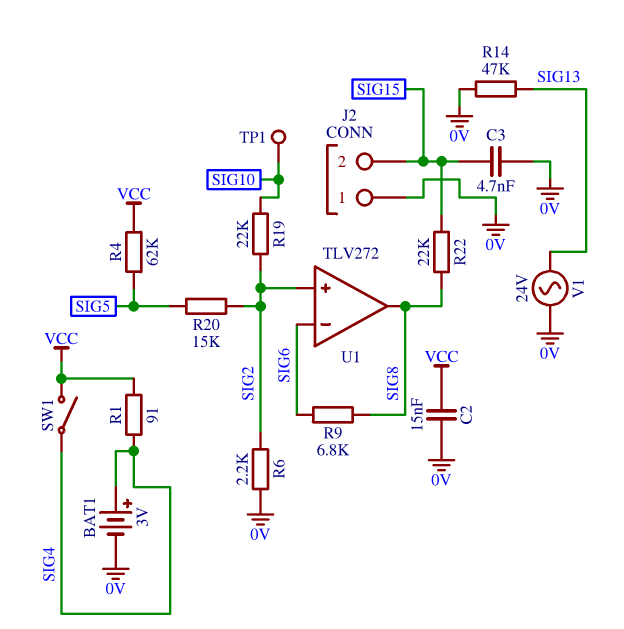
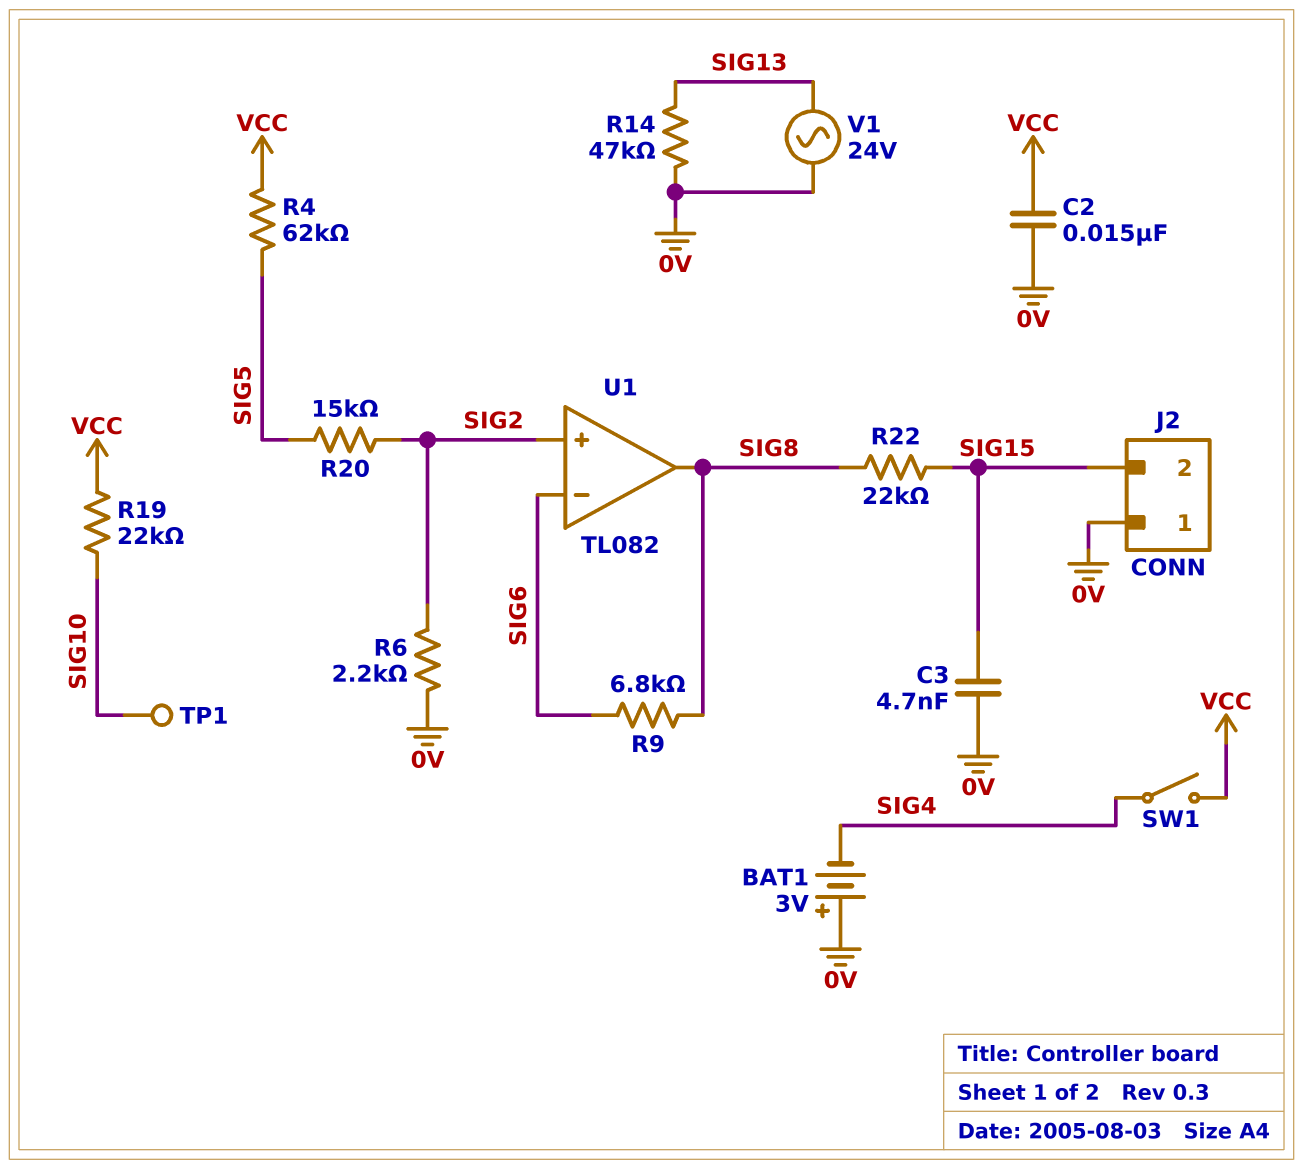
BAT1: 3V (plus SIG4, minus 0V) -> 3V (plus 0V, minus SIG4)
R1: 91 (SIG4, VCC) -> none
R19: 22k (SIG2, SIG10) -> 22k (SIG10, VCC)
U1: TLV272 -> TL082

